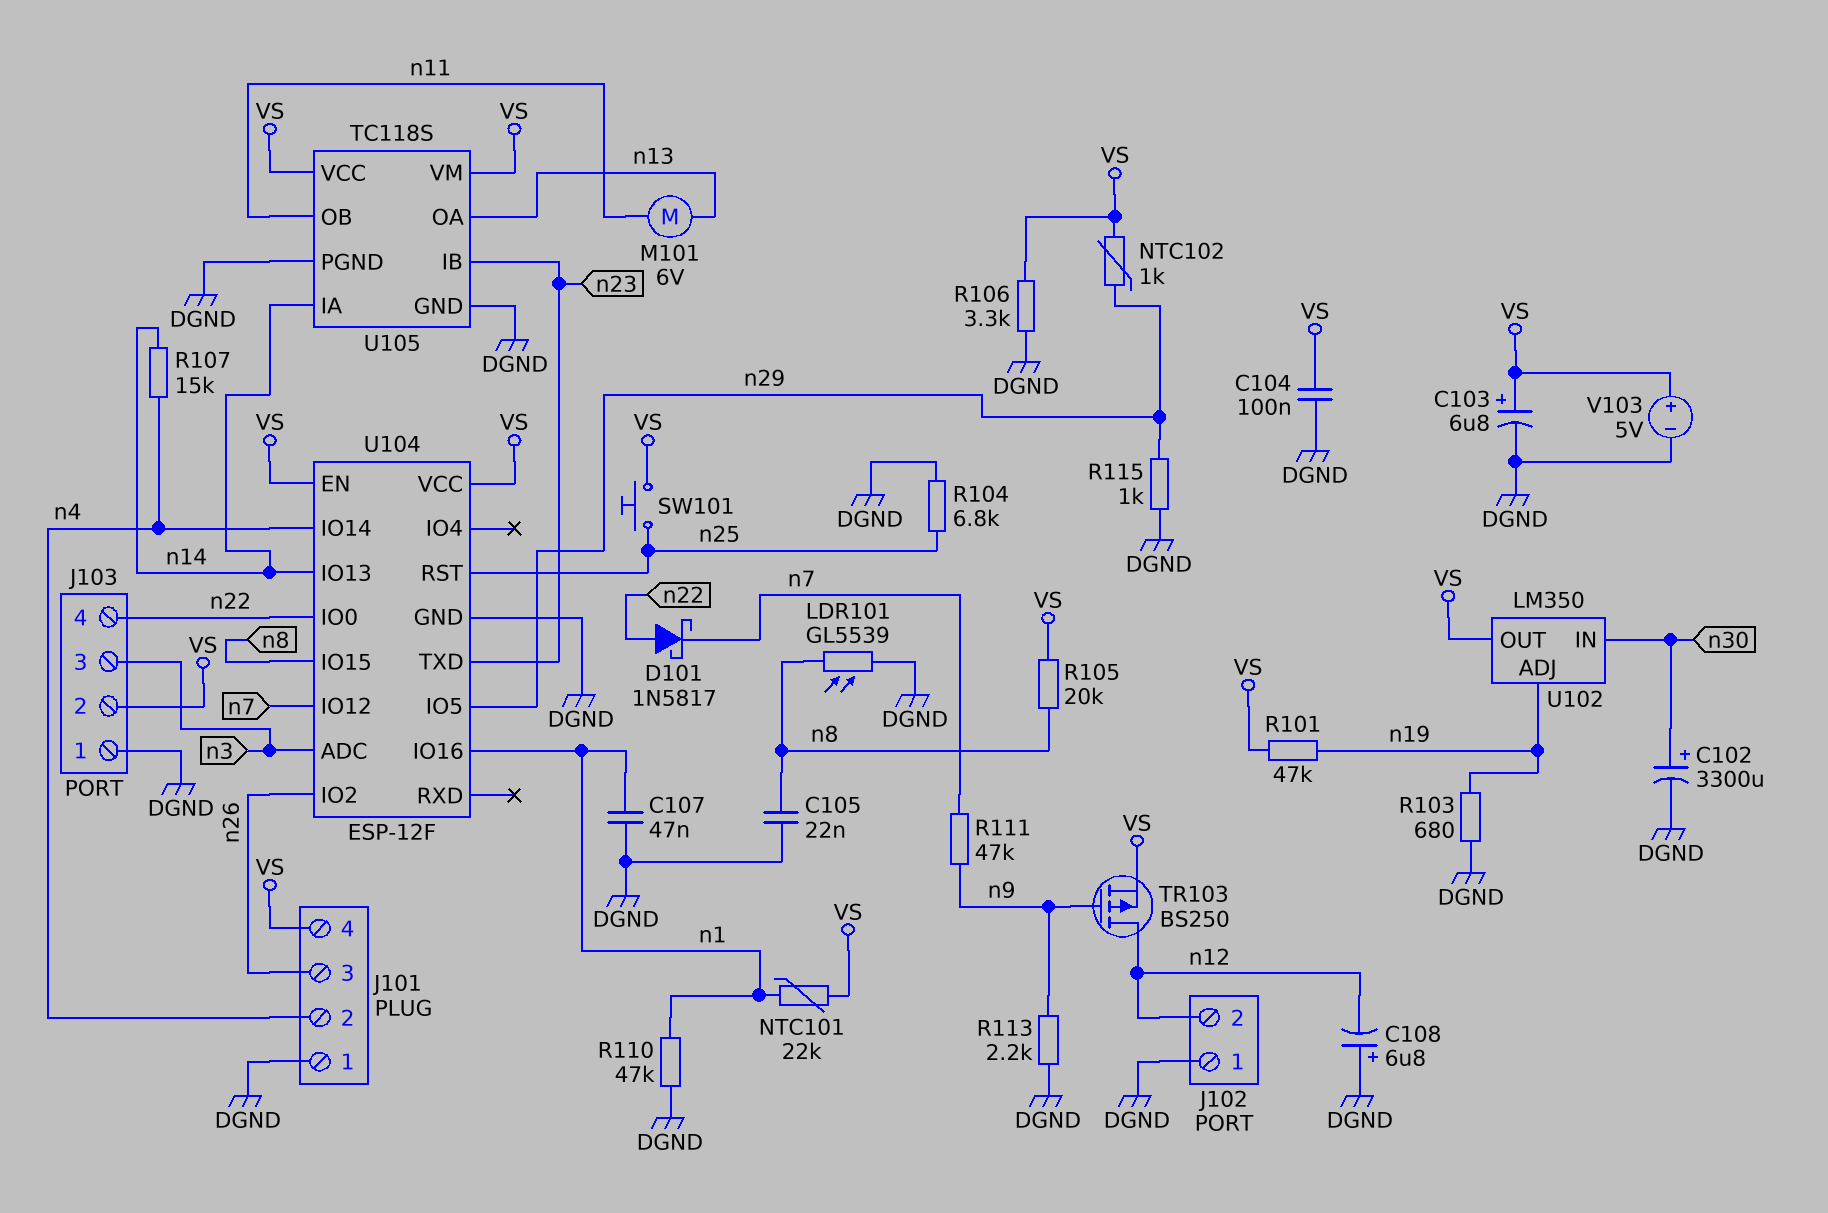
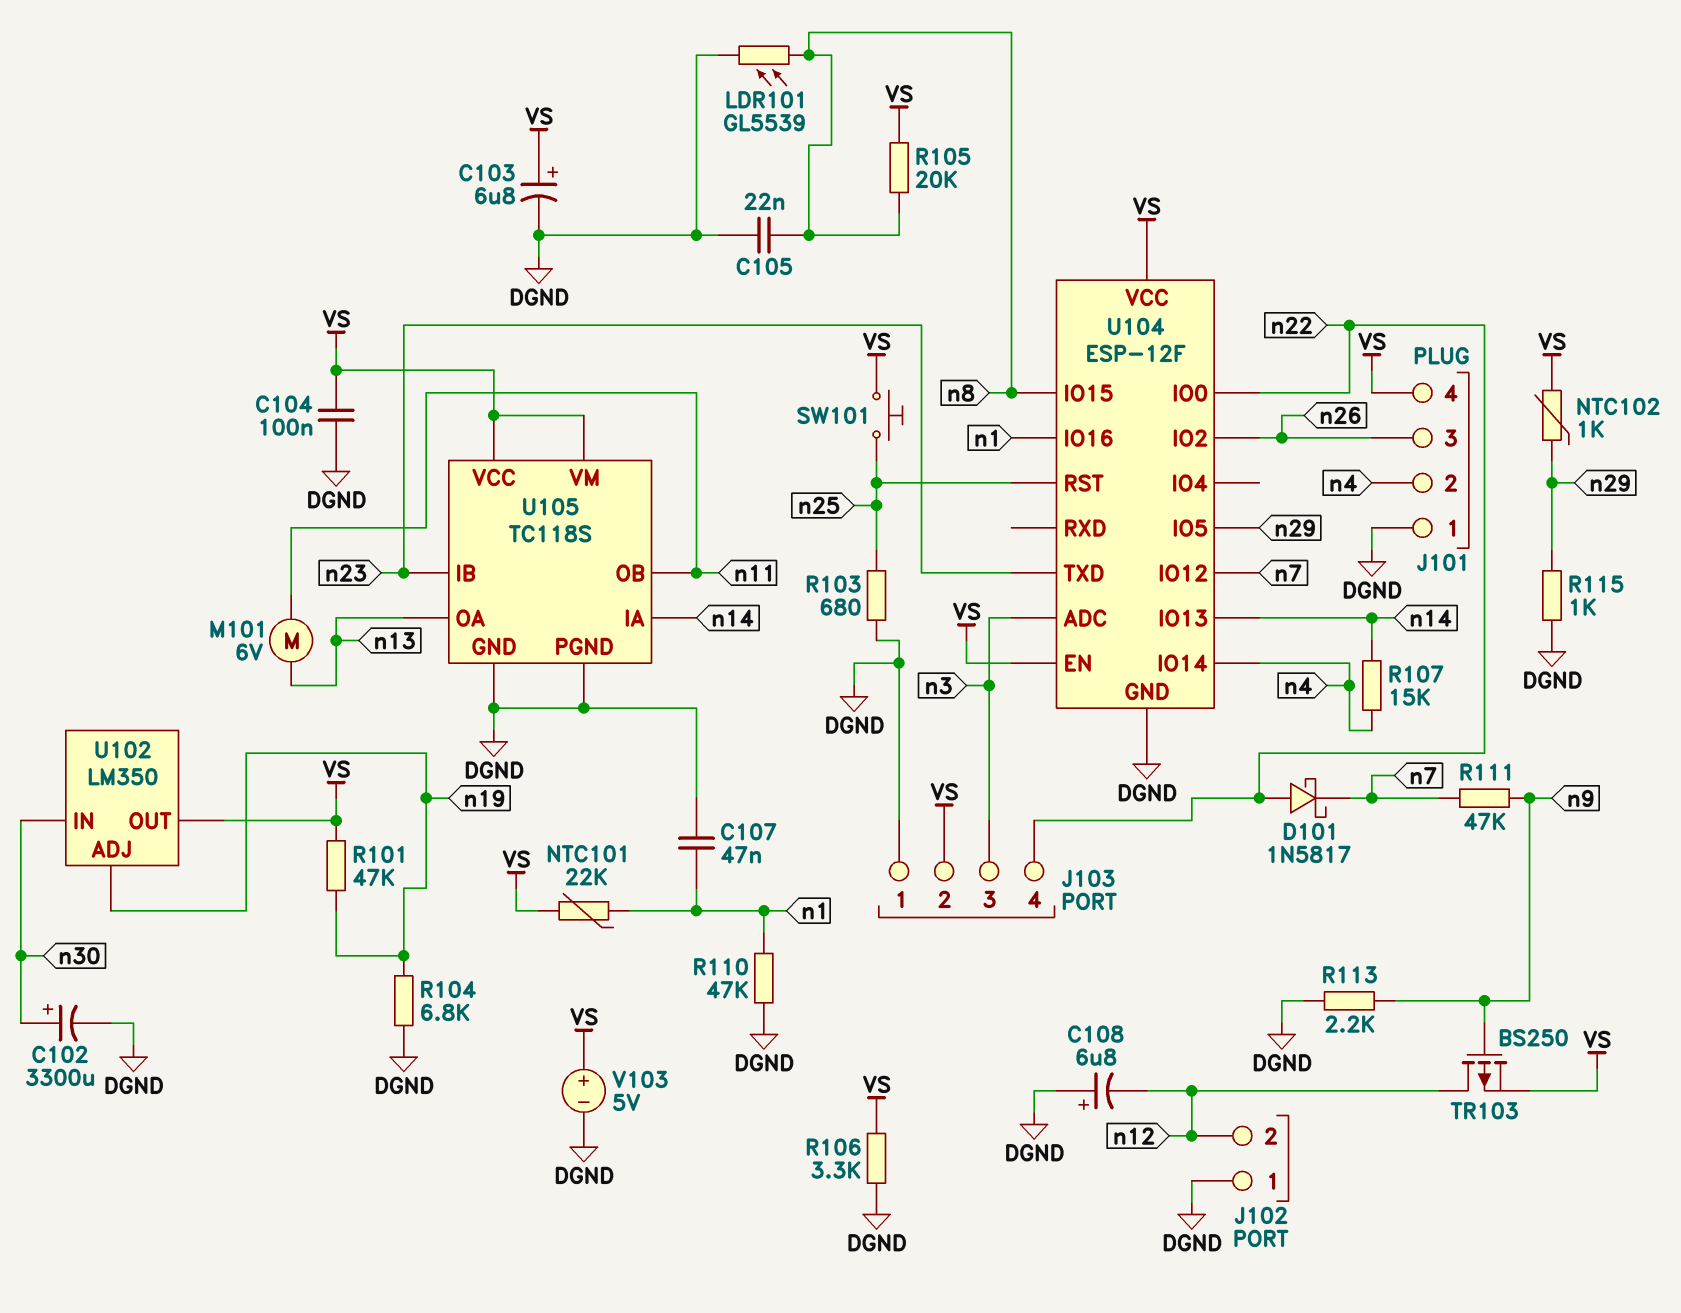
R103: 680 (DGND, n19) -> 680 (DGND, n25)
R104: 6.8k (DGND, n25) -> 6.8k (DGND, n19)

